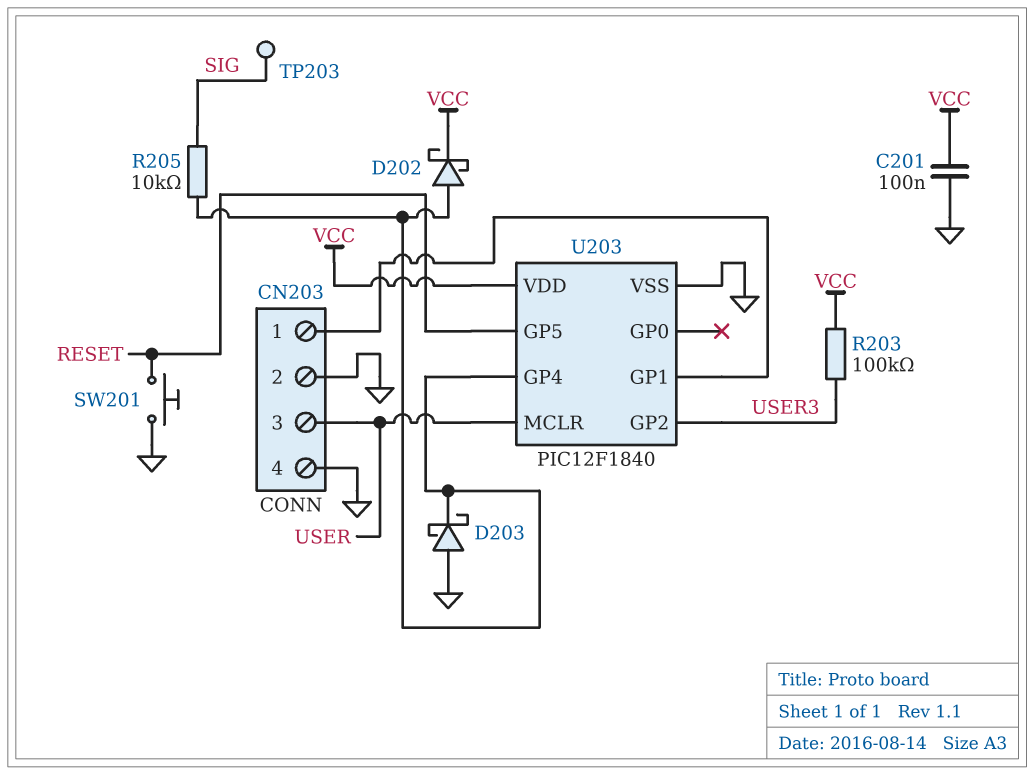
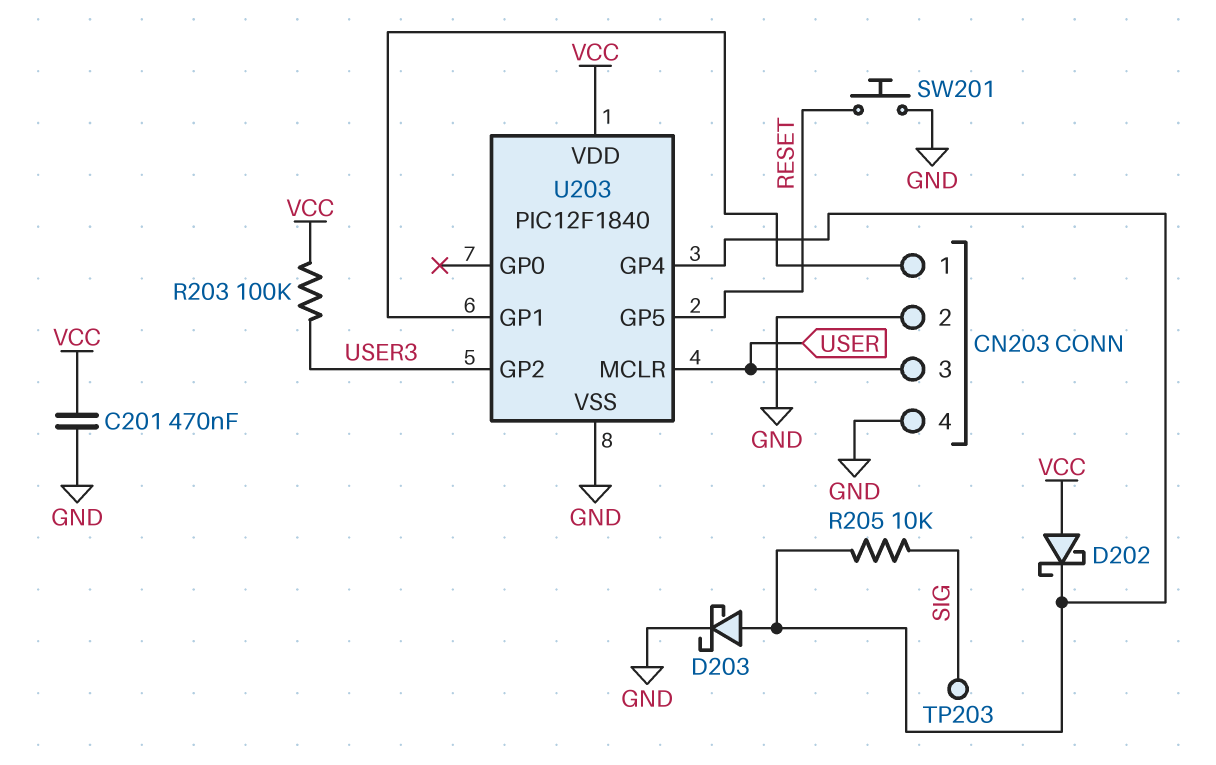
C201: 100nF (GND, VCC) -> 470nF (GND, VCC)
D202: schottky (A U203/GP4, K VCC) -> schottky (A VCC, K U203/GP4)
D203: schottky (A GND, K U203/GP4) -> schottky (A U203/GP4, K GND)

